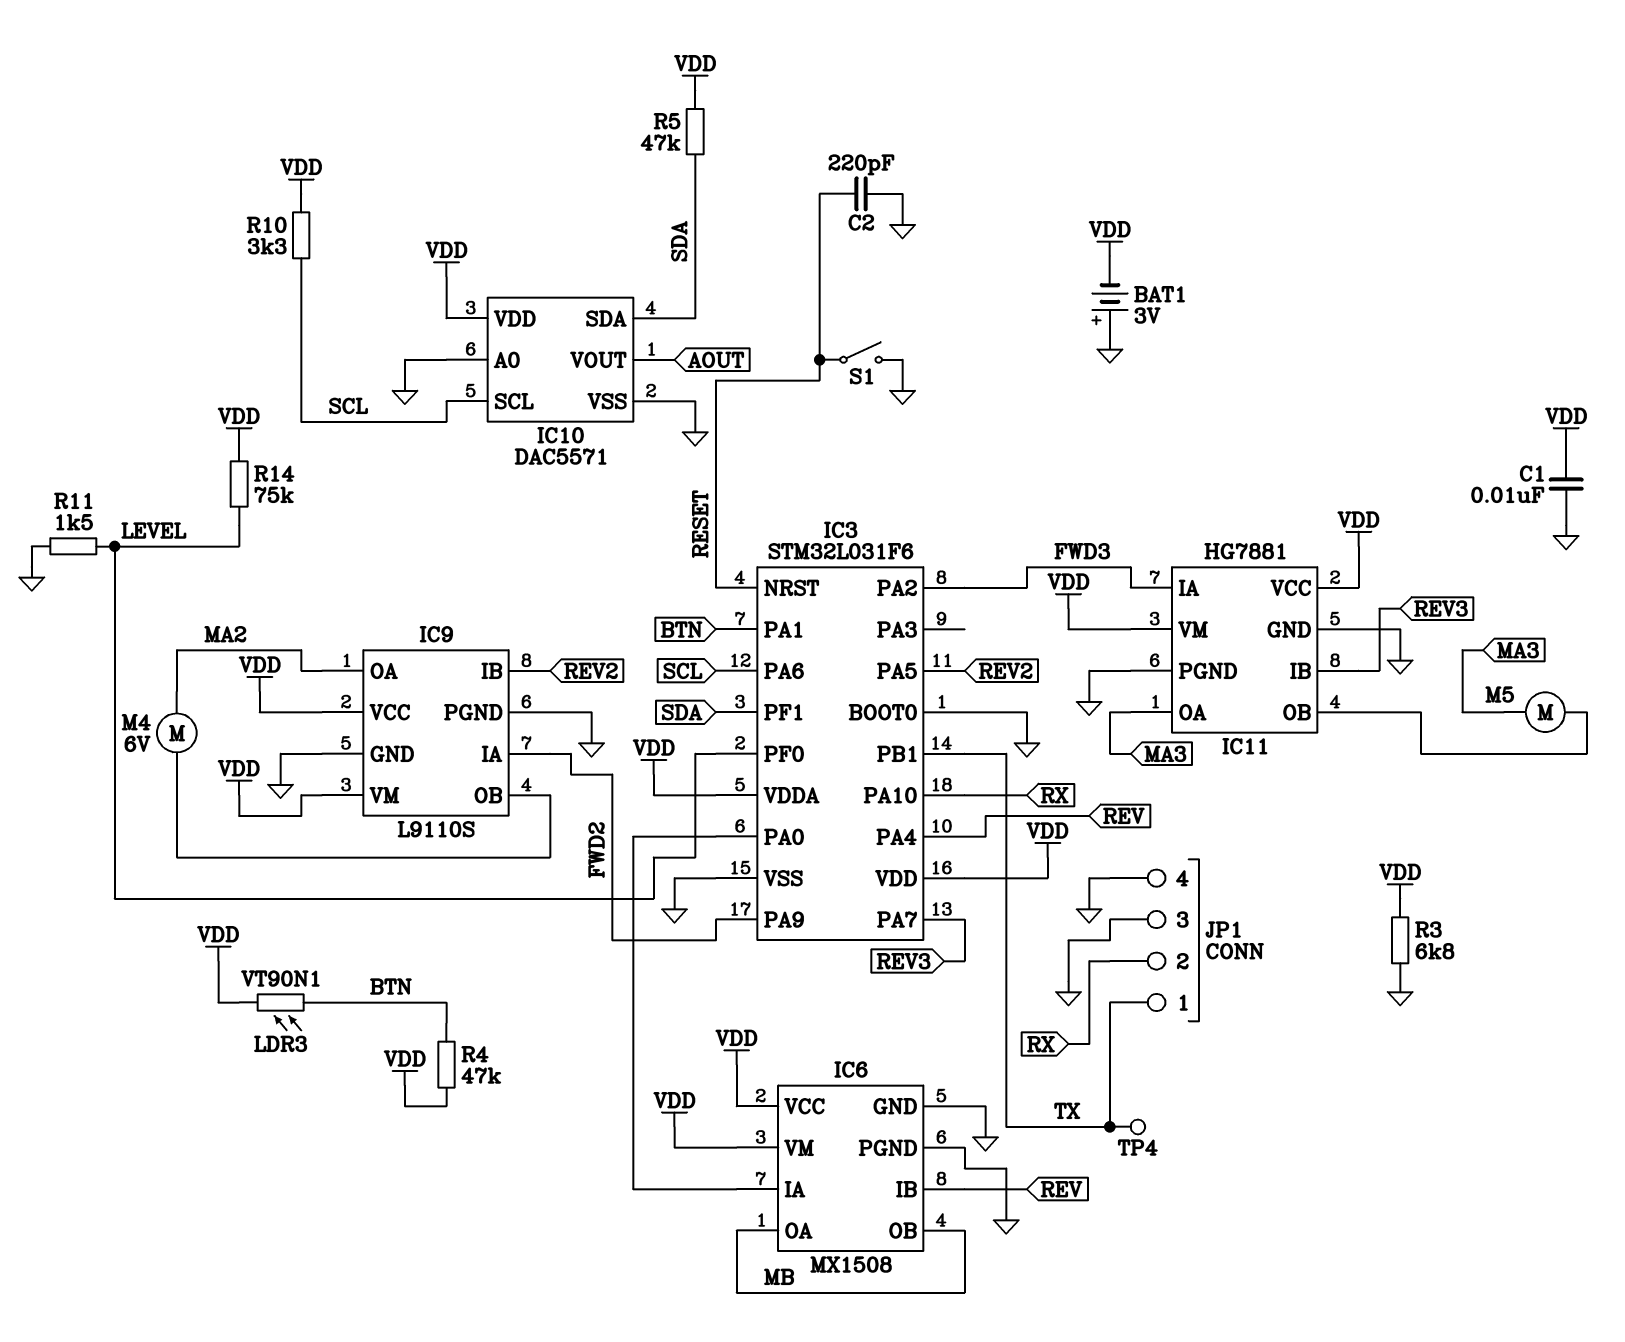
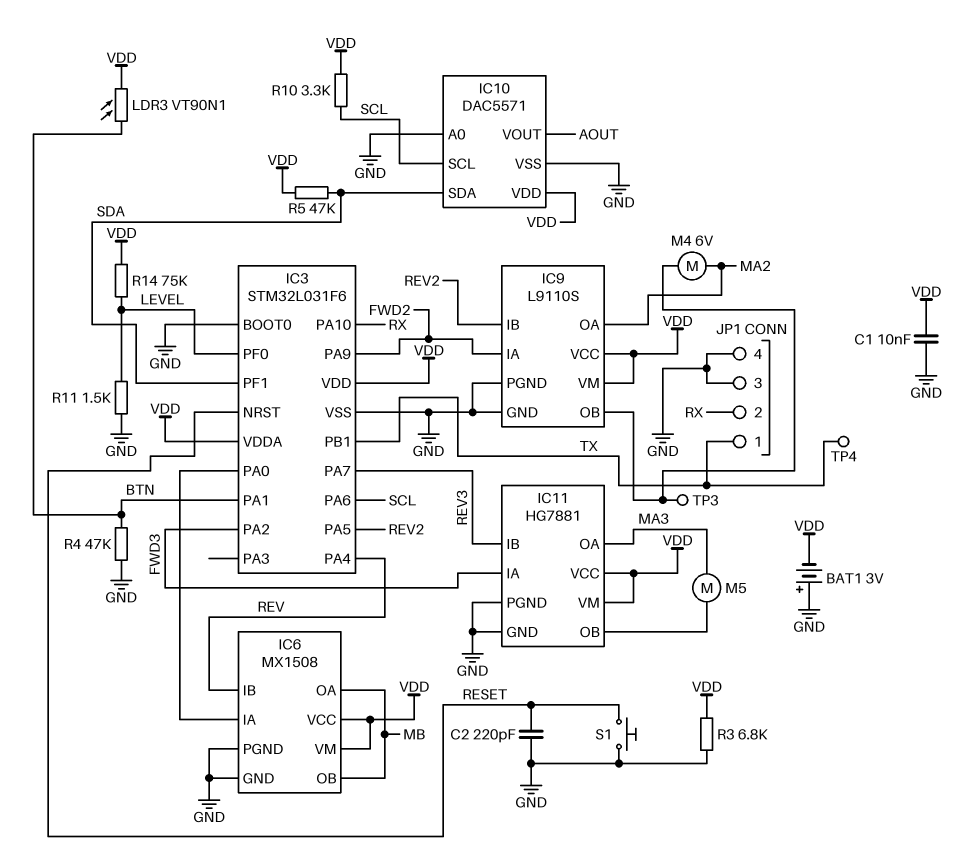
R4: 47k (BTN, VDD) -> 47k (BTN, GND)
S1: switch (GND, RESET) -> button (GND, RESET)
TP3: none -> test point (IC9/OB)

